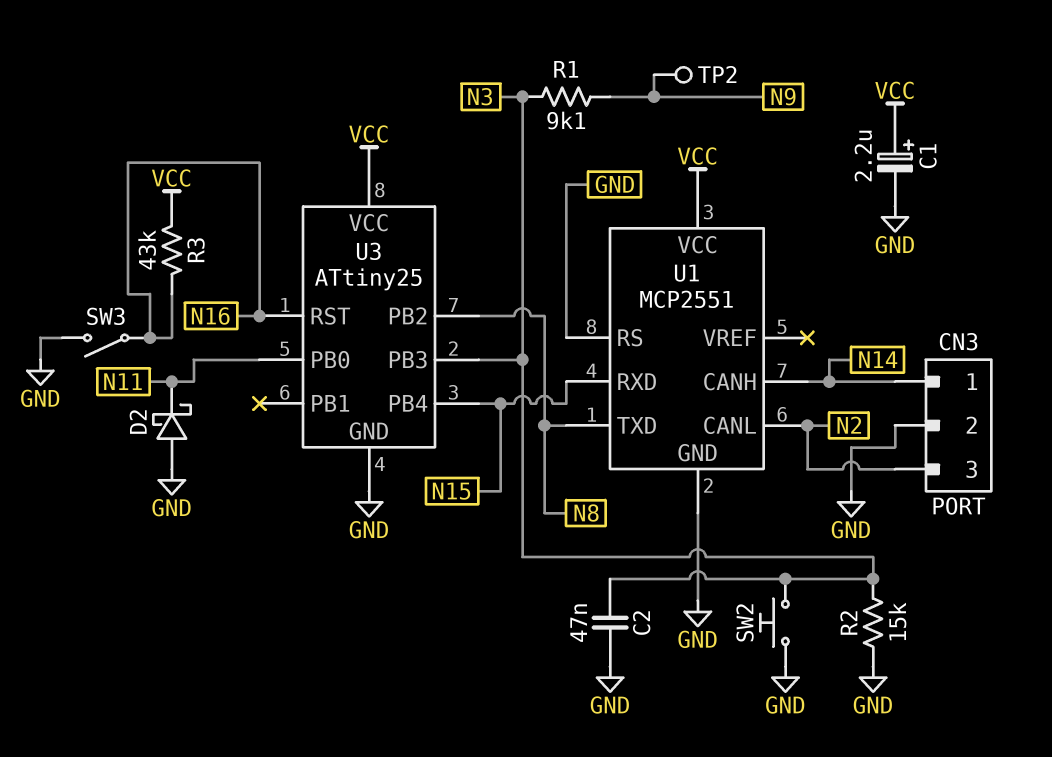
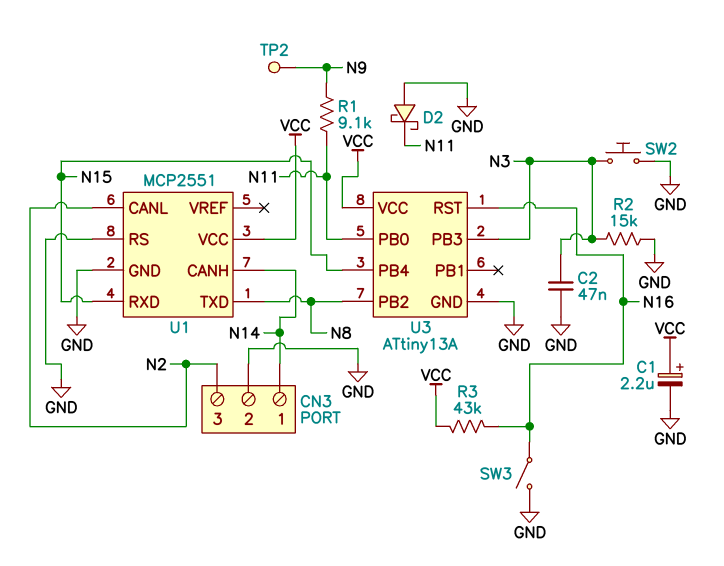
R1: 9.1k (N3, N9) -> 9.1k (N9, N11)
U3: ATtiny25 -> ATtiny13A

